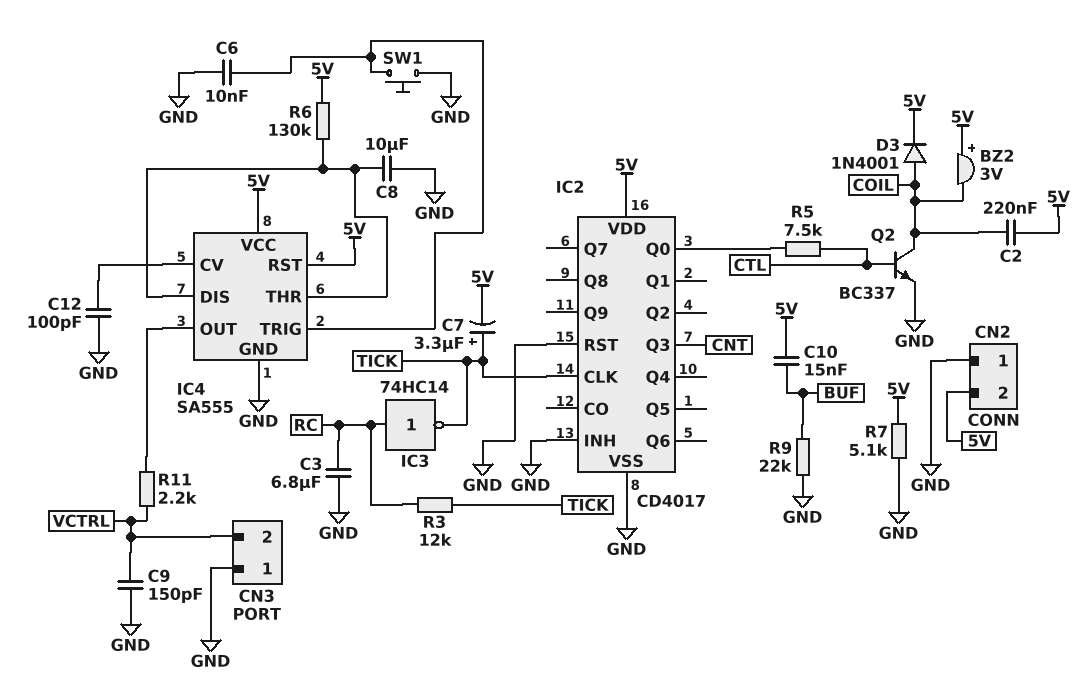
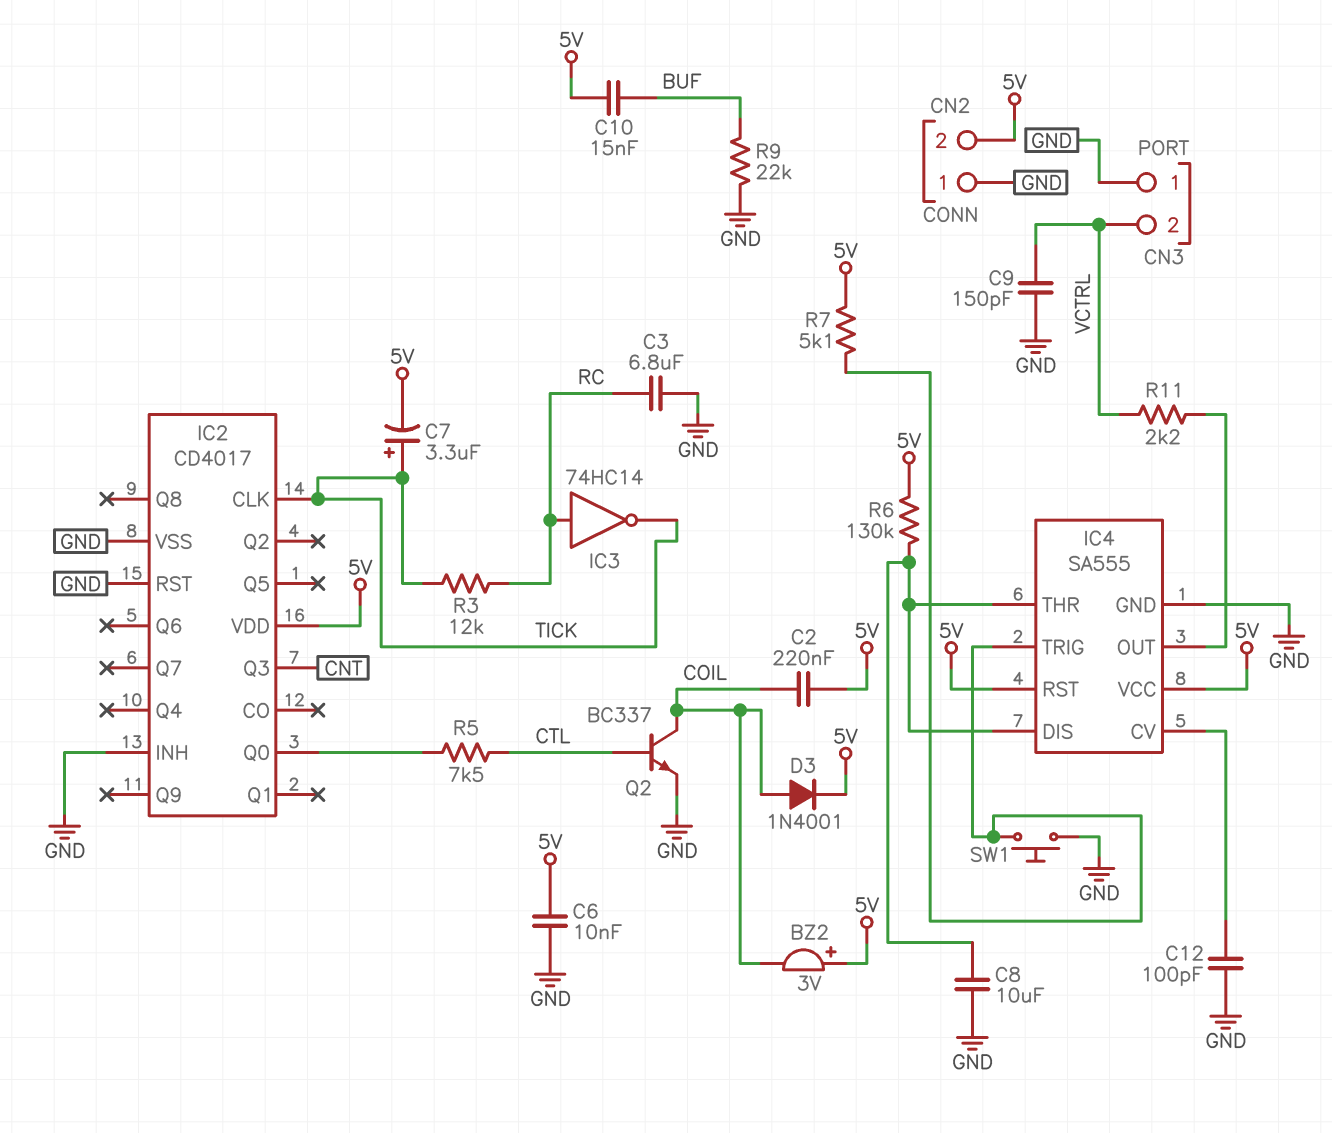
C6: 10nF (GND, IC4/TRIG) -> 10nF (5V, GND)
R7: 5.1k (5V, GND) -> 5.1k (5V, IC4/TRIG)

